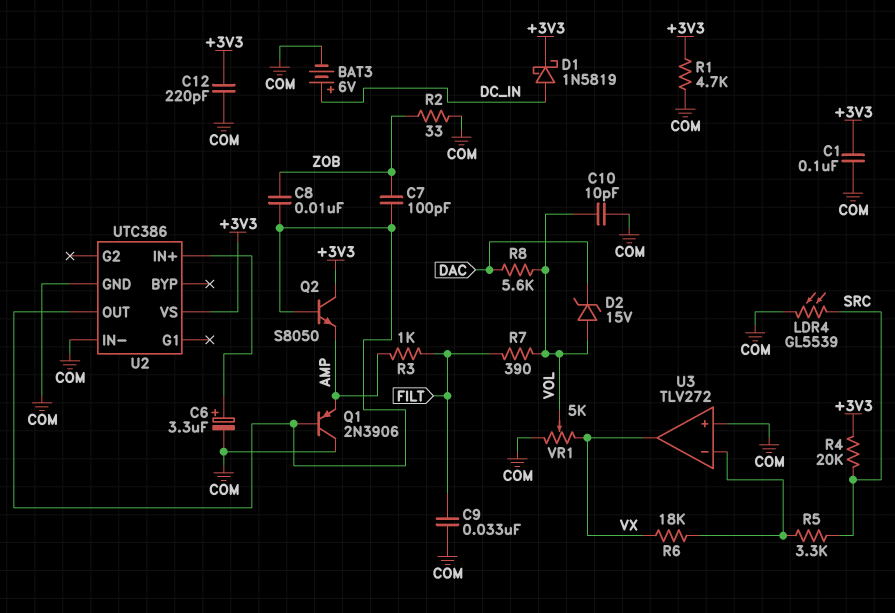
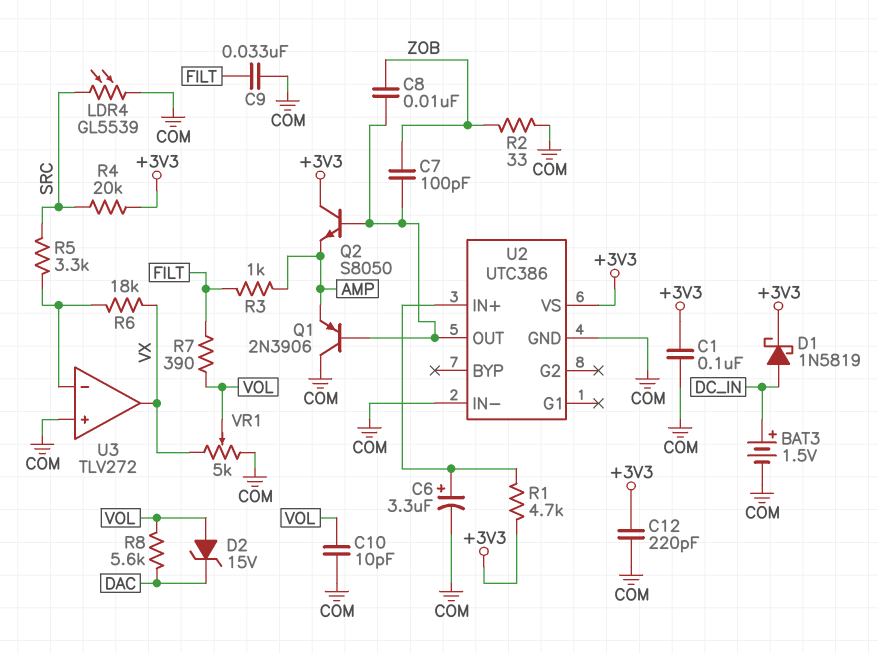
BAT3: 6V (plus DC_IN, minus COM) -> 1.5V (plus DC_IN, minus COM)
R1: 4.7k (+3V3, COM) -> 4.7k (+3V3, U2/IN+)

